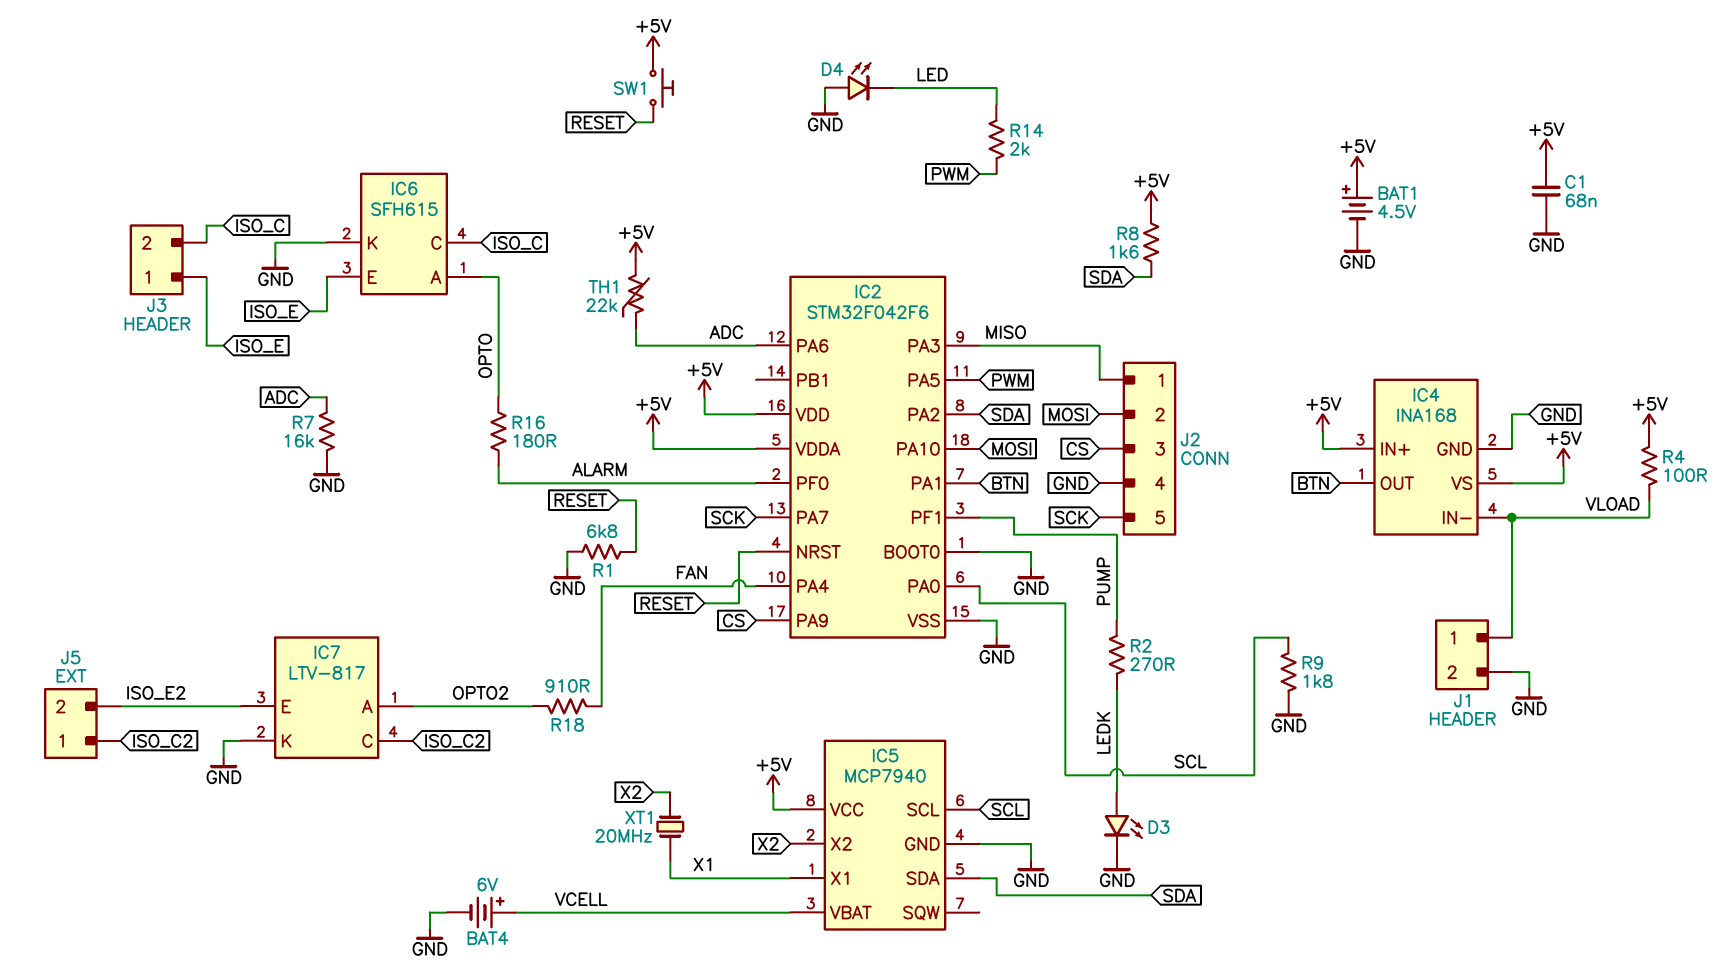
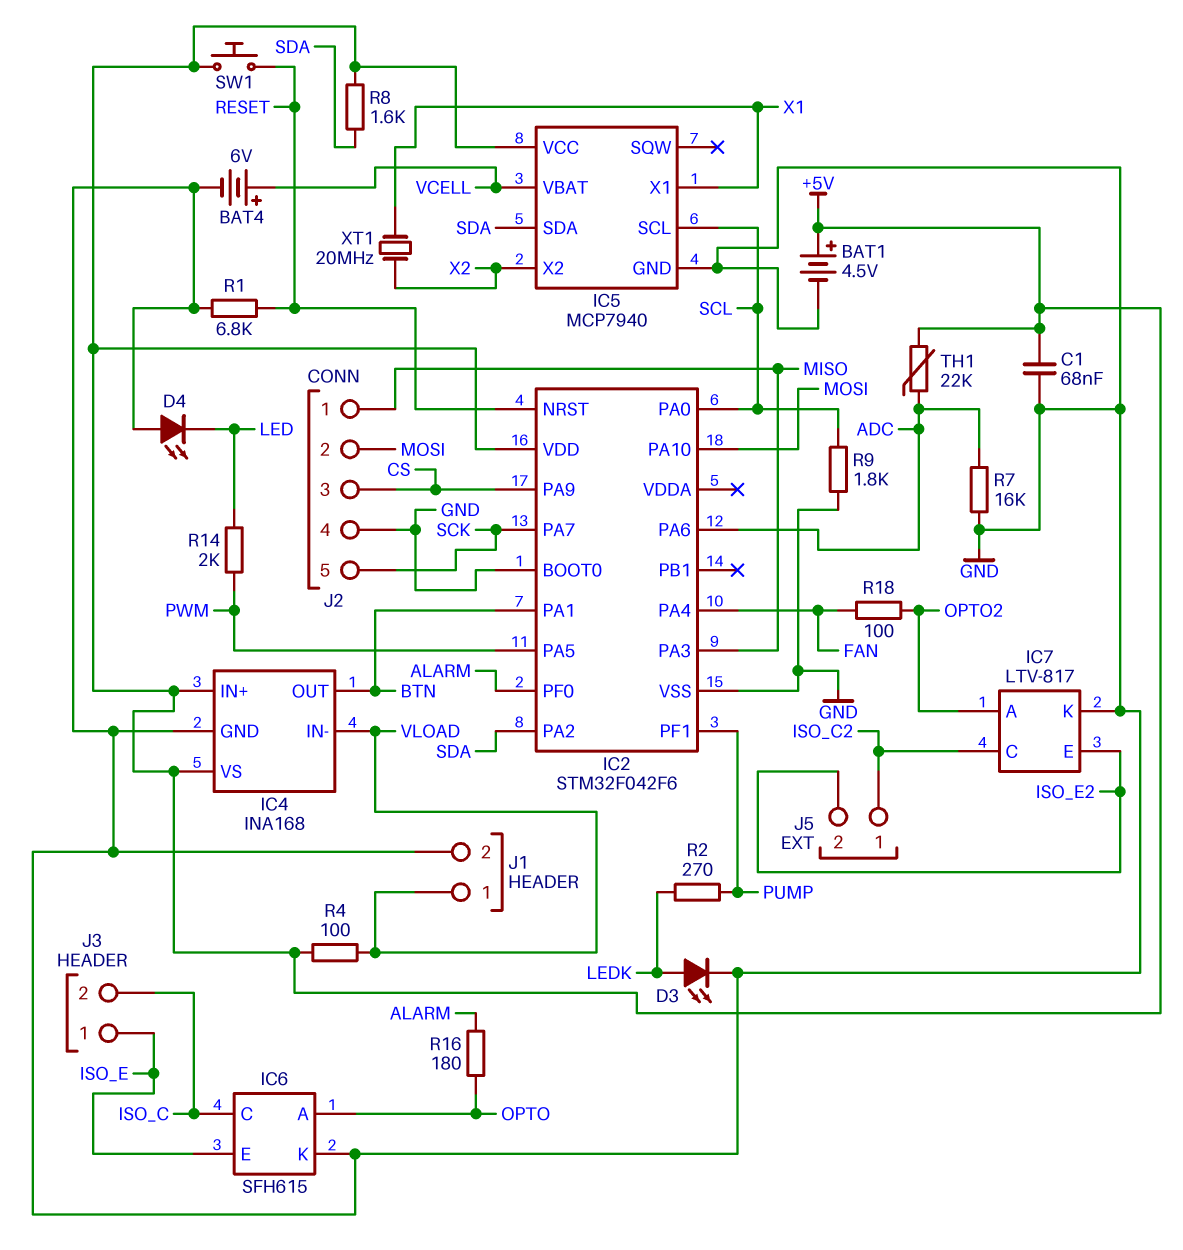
IC2 pin VDDA: +5V -> none
R18: 910 (FAN, OPTO2) -> 100 (FAN, OPTO2)

